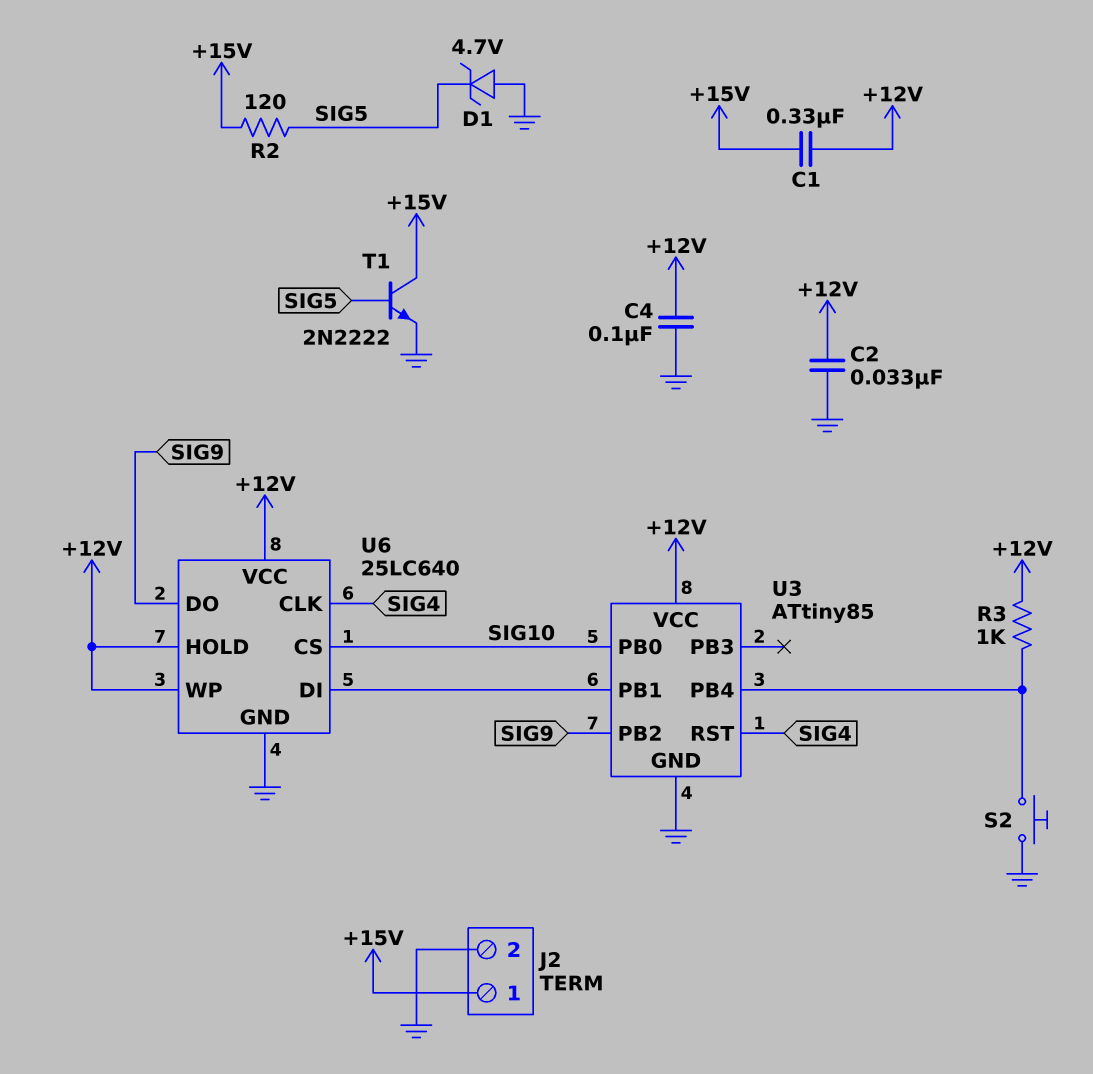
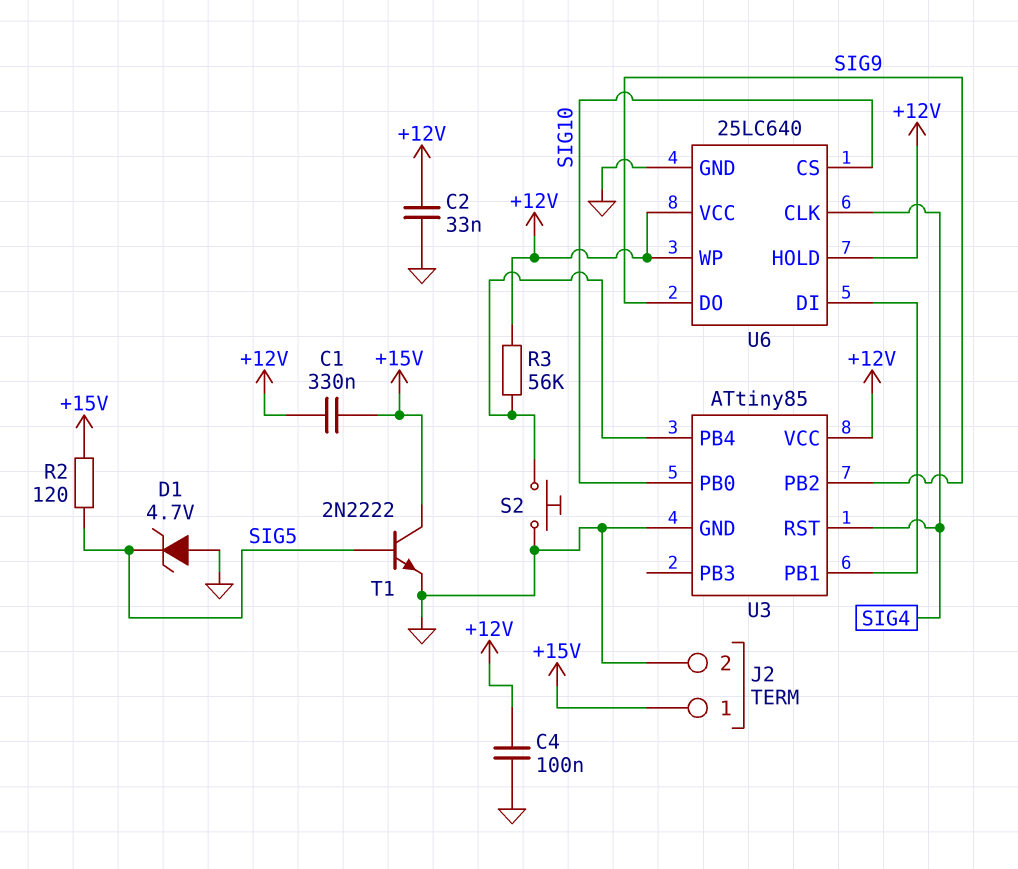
R3: 1k (+12V, U3/PB4) -> 56k (+12V, U3/PB4)

